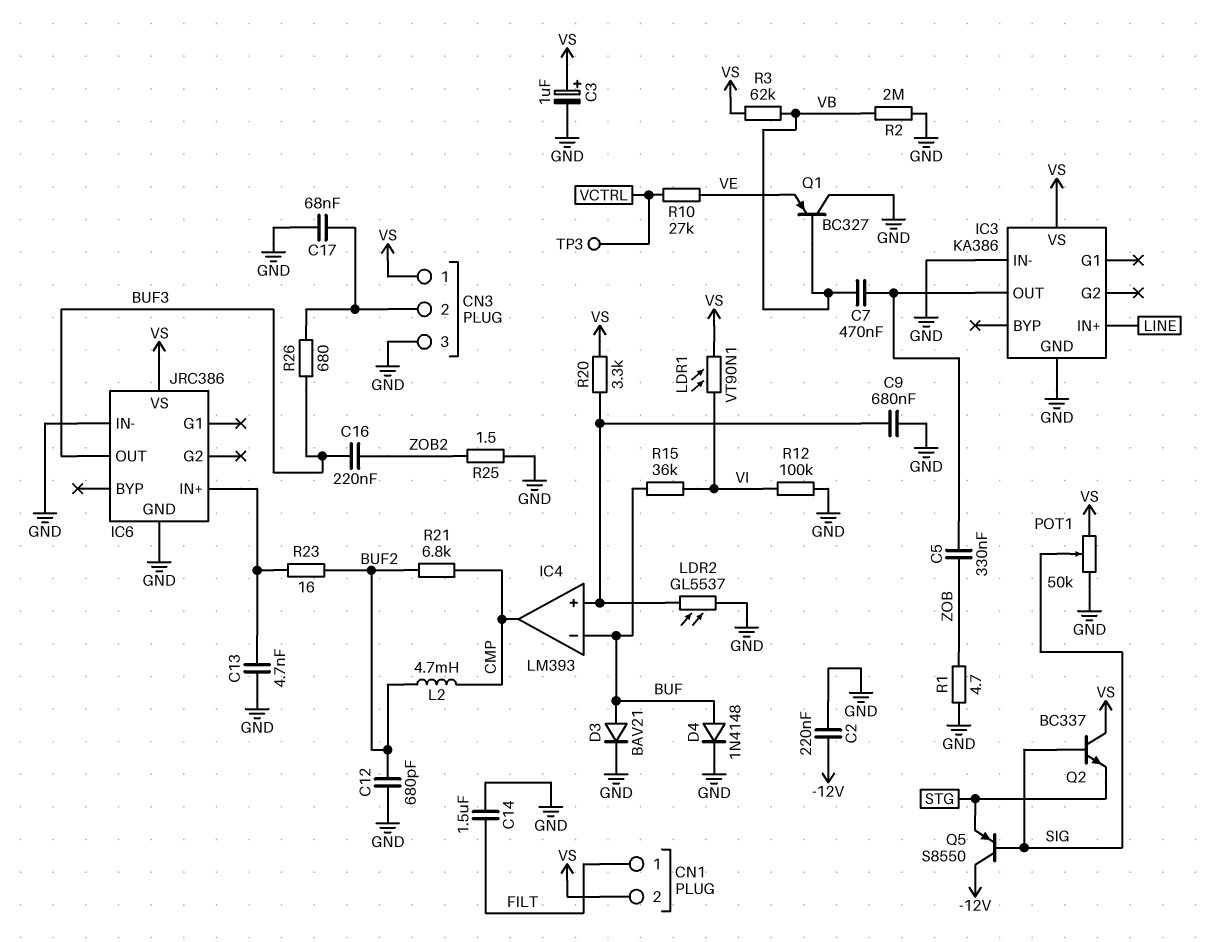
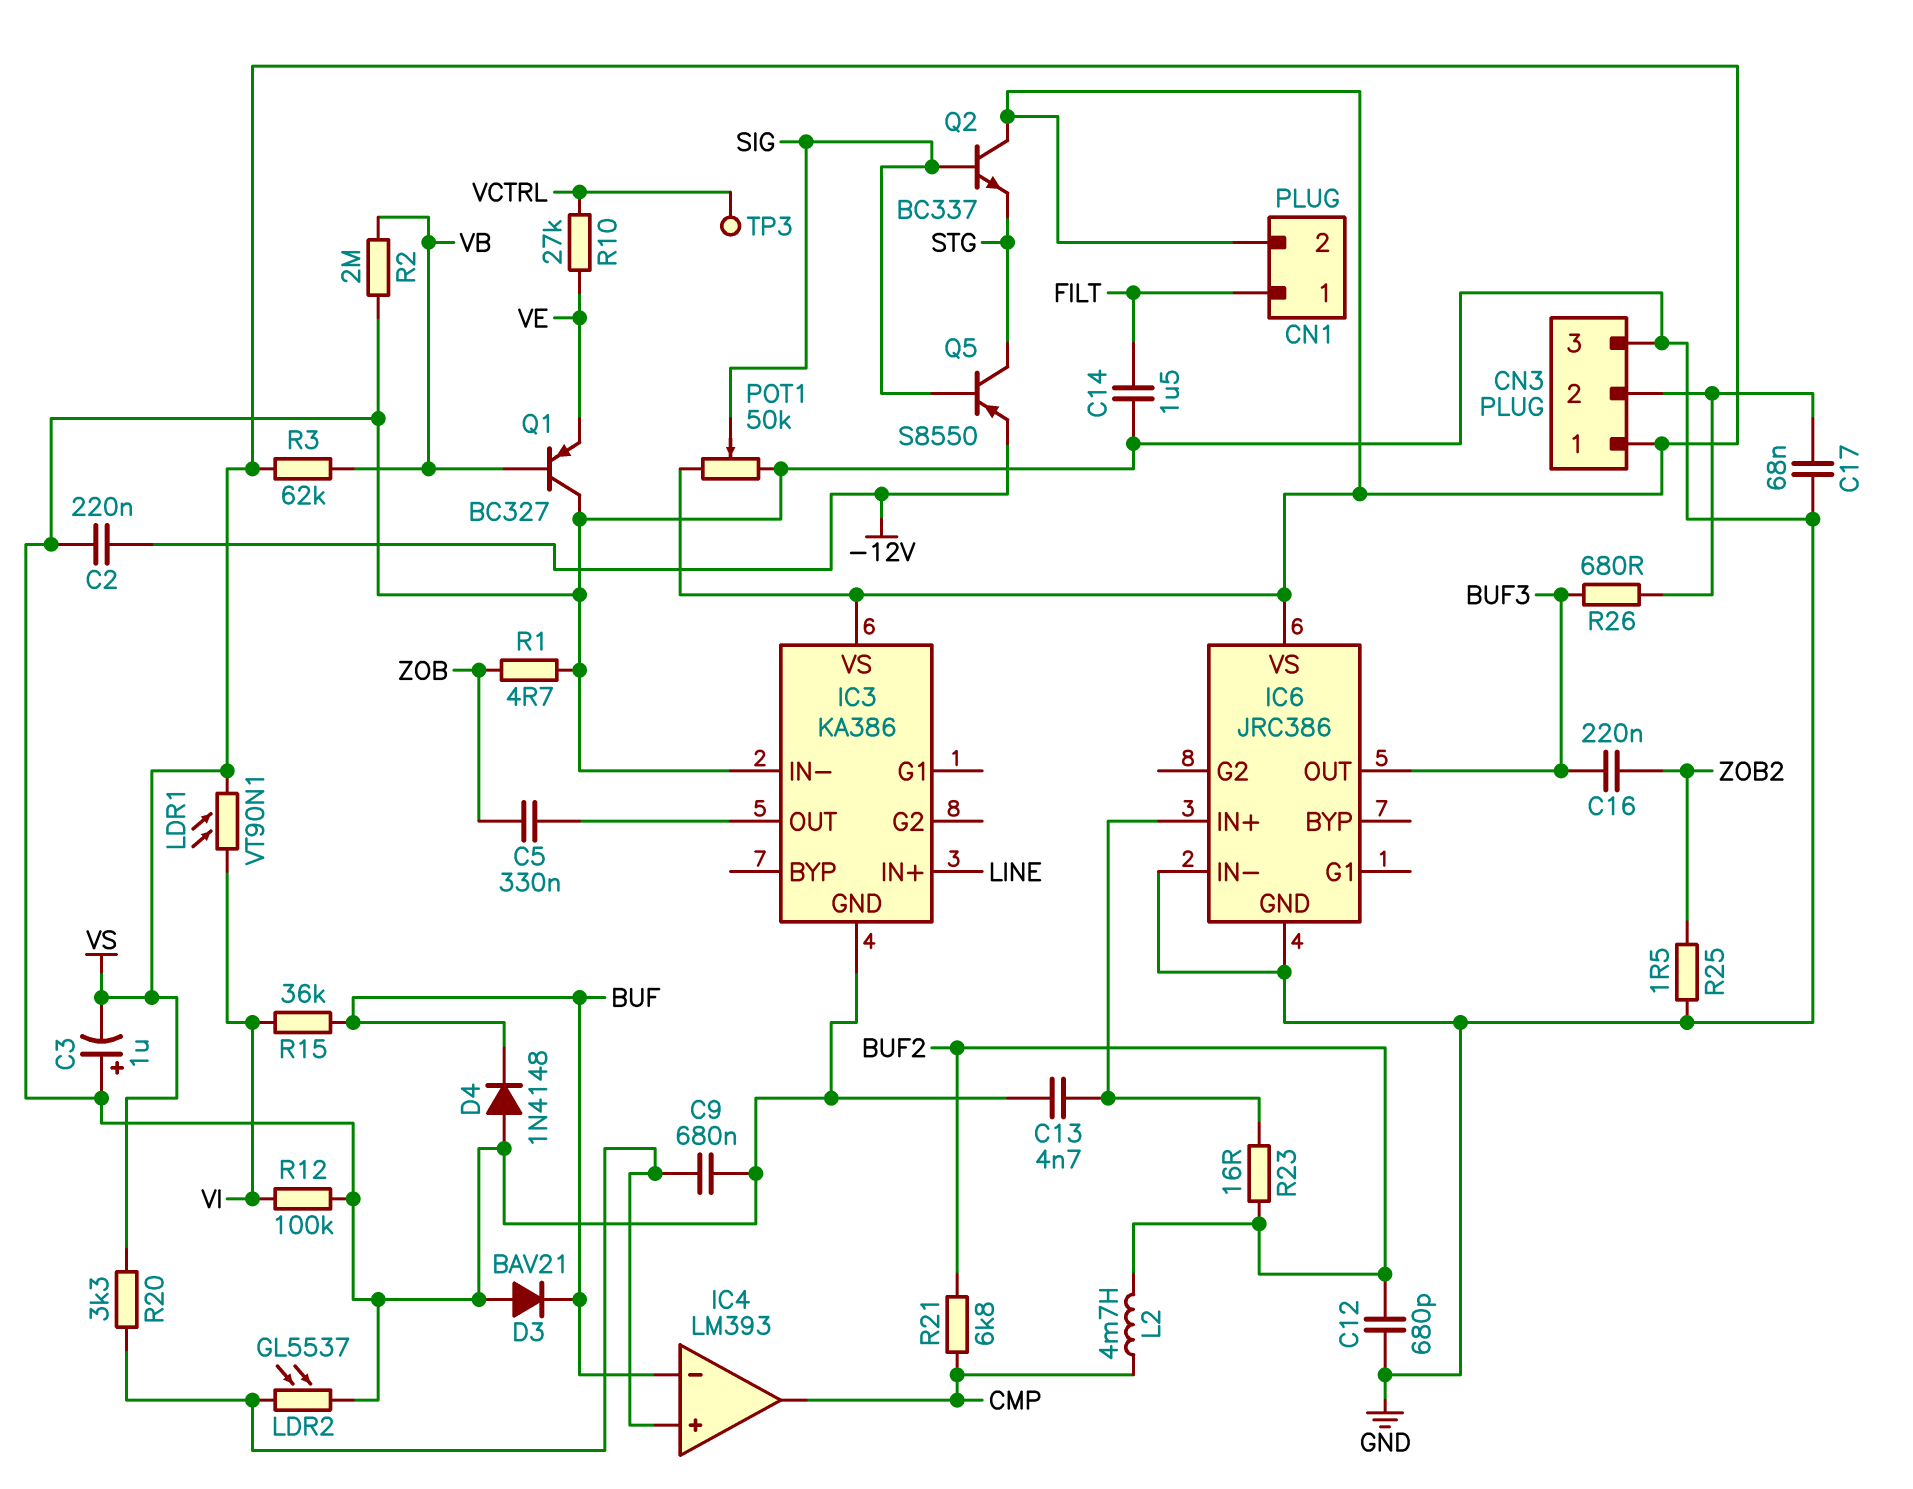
C3: 1uF (plus VS, minus GND) -> 1uF (plus GND, minus VS)
C7: 470nF (IC3/OUT, VB) -> none
D3: diode BAV21 (A BUF, K GND) -> diode BAV21 (A GND, K BUF)
D4: diode 1N4148 (A BUF, K GND) -> diode 1N4148 (A GND, K BUF)
Q5: PNP S8550 (B SIG, C -12V, E STG) -> PNP S8550 (B SIG, C STG, E -12V)

